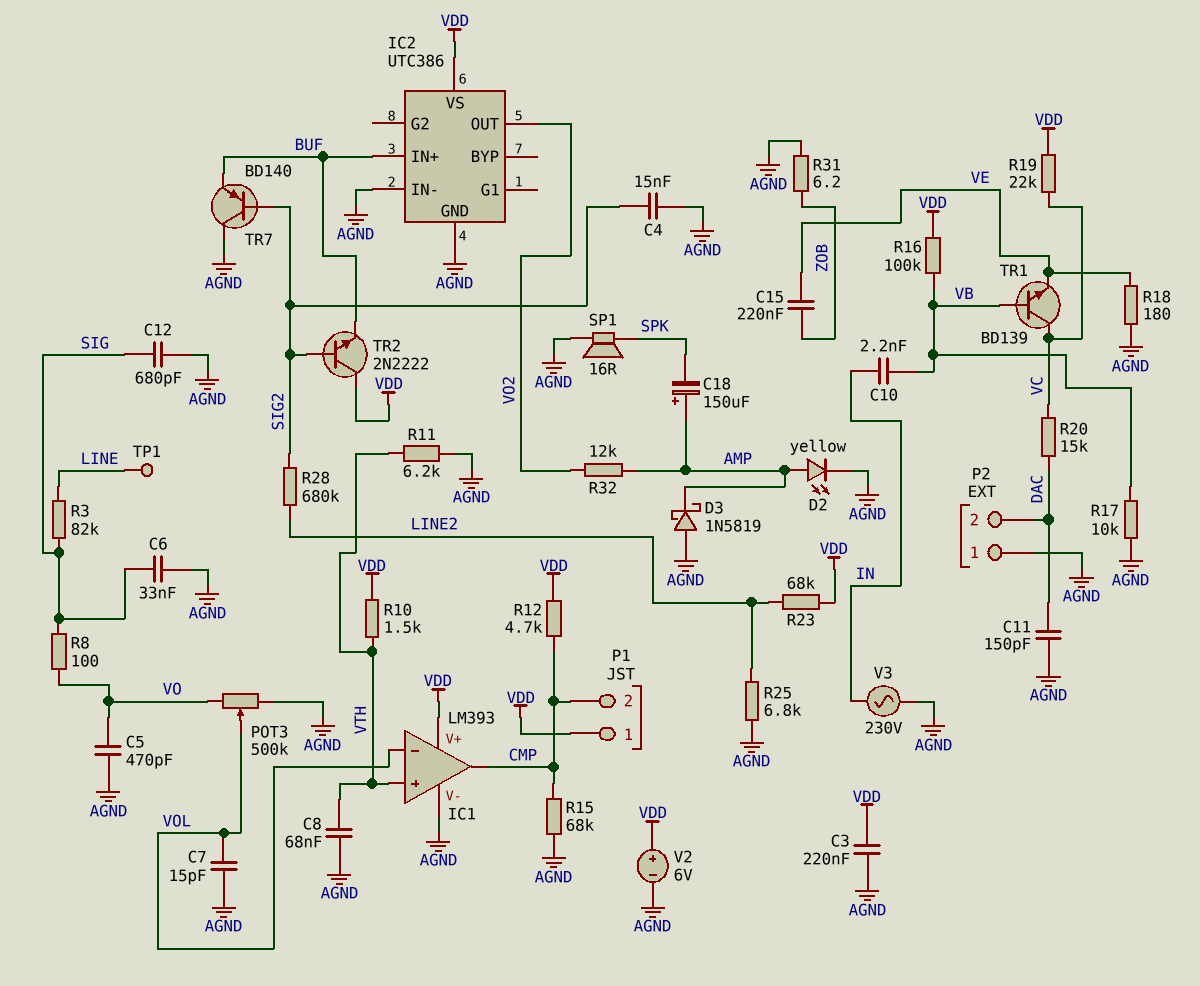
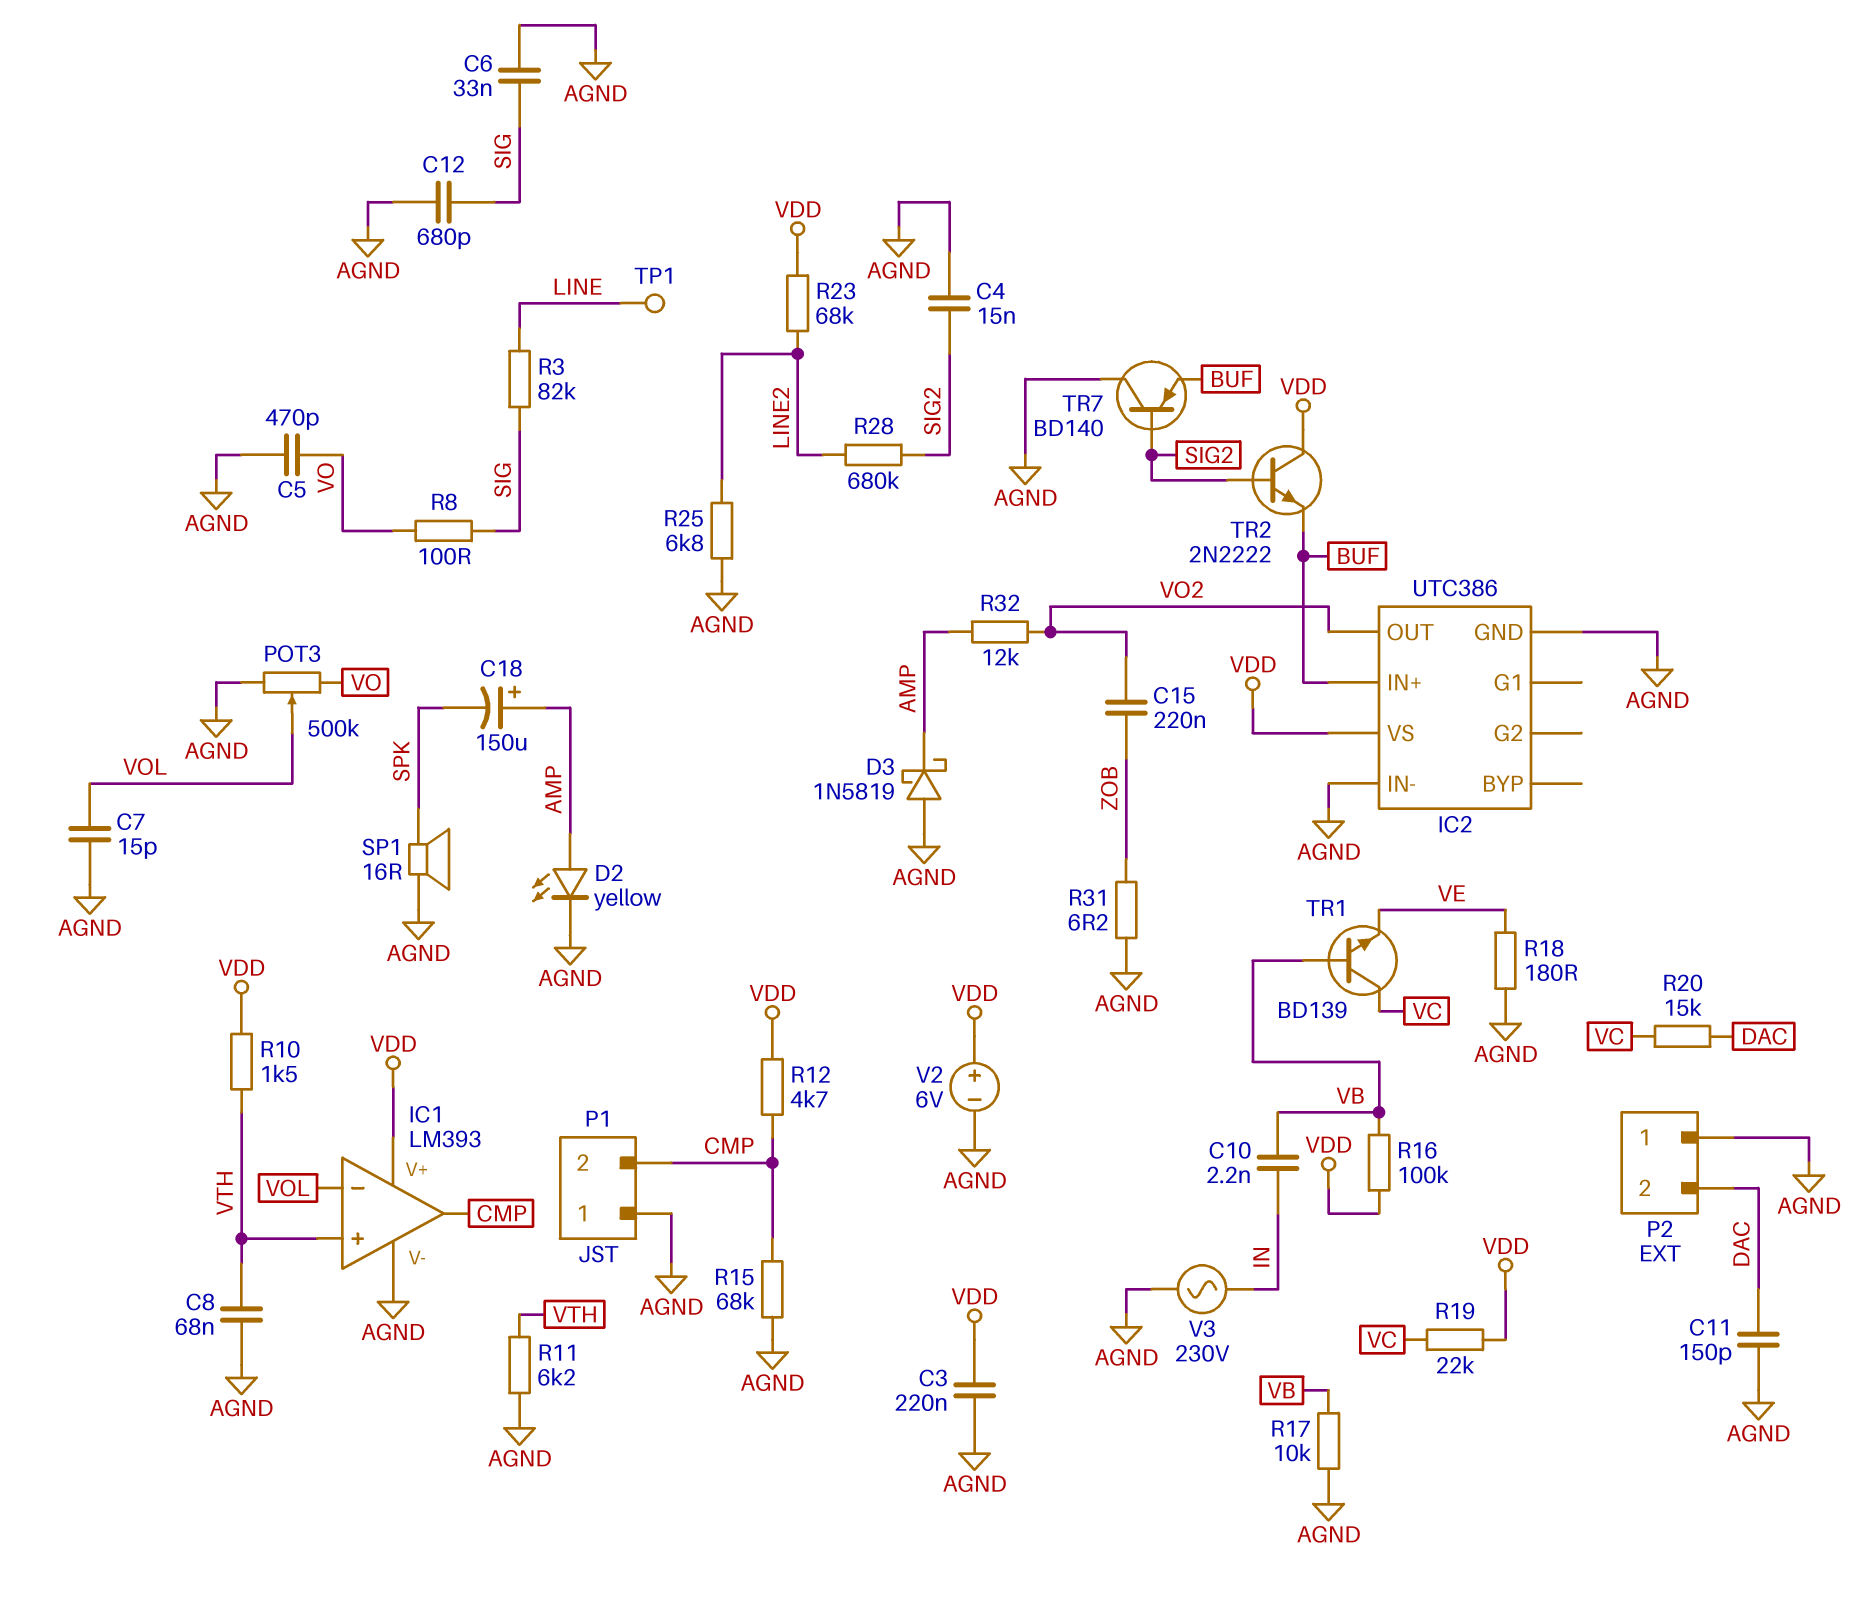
C15: 220nF (VE, ZOB) -> 220nF (VO2, ZOB)
P1 pin 1: VDD -> AGND

